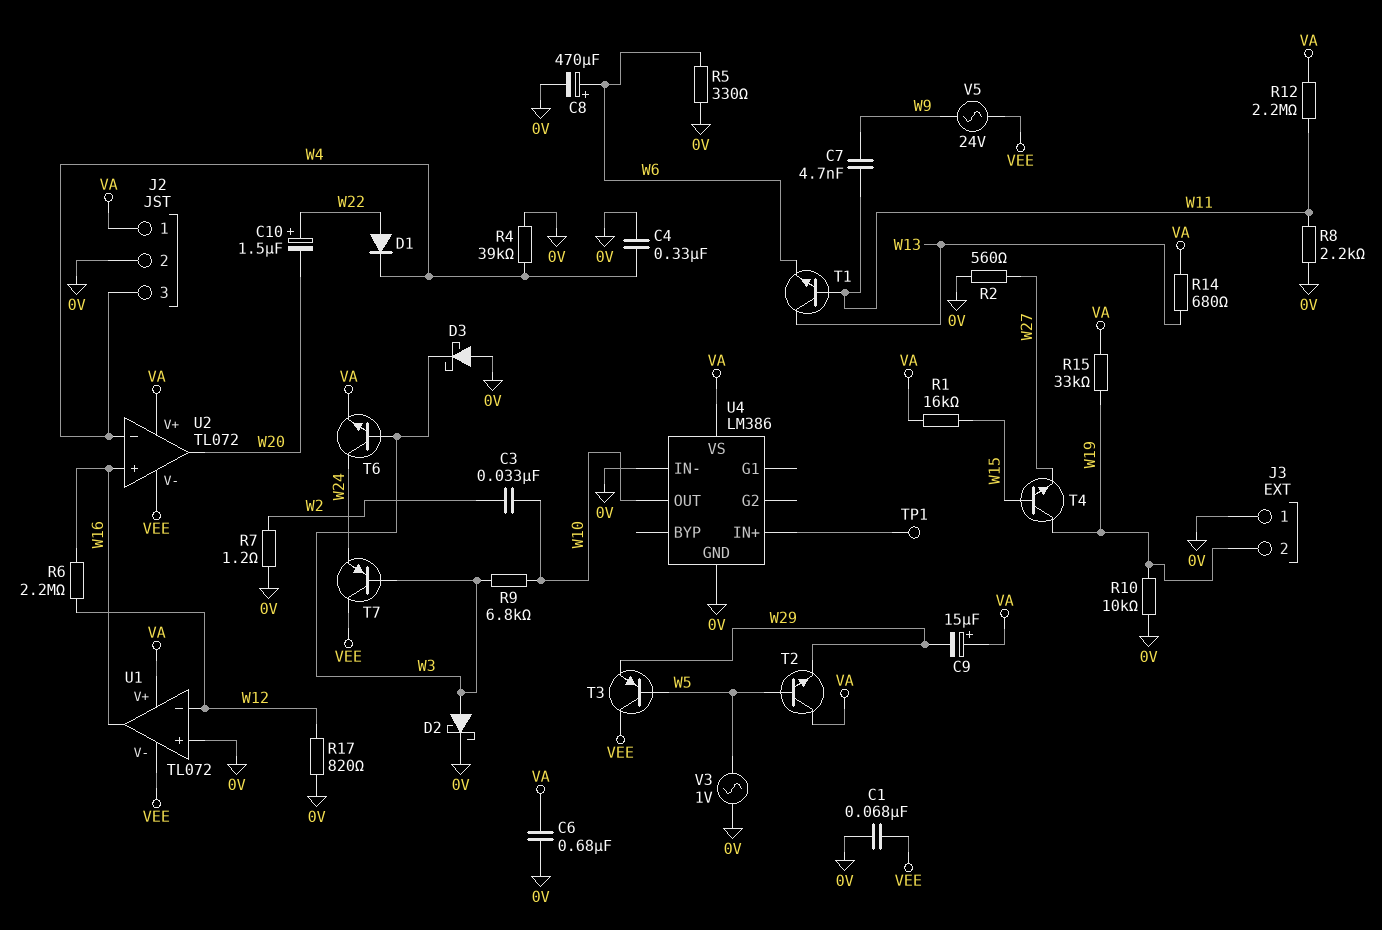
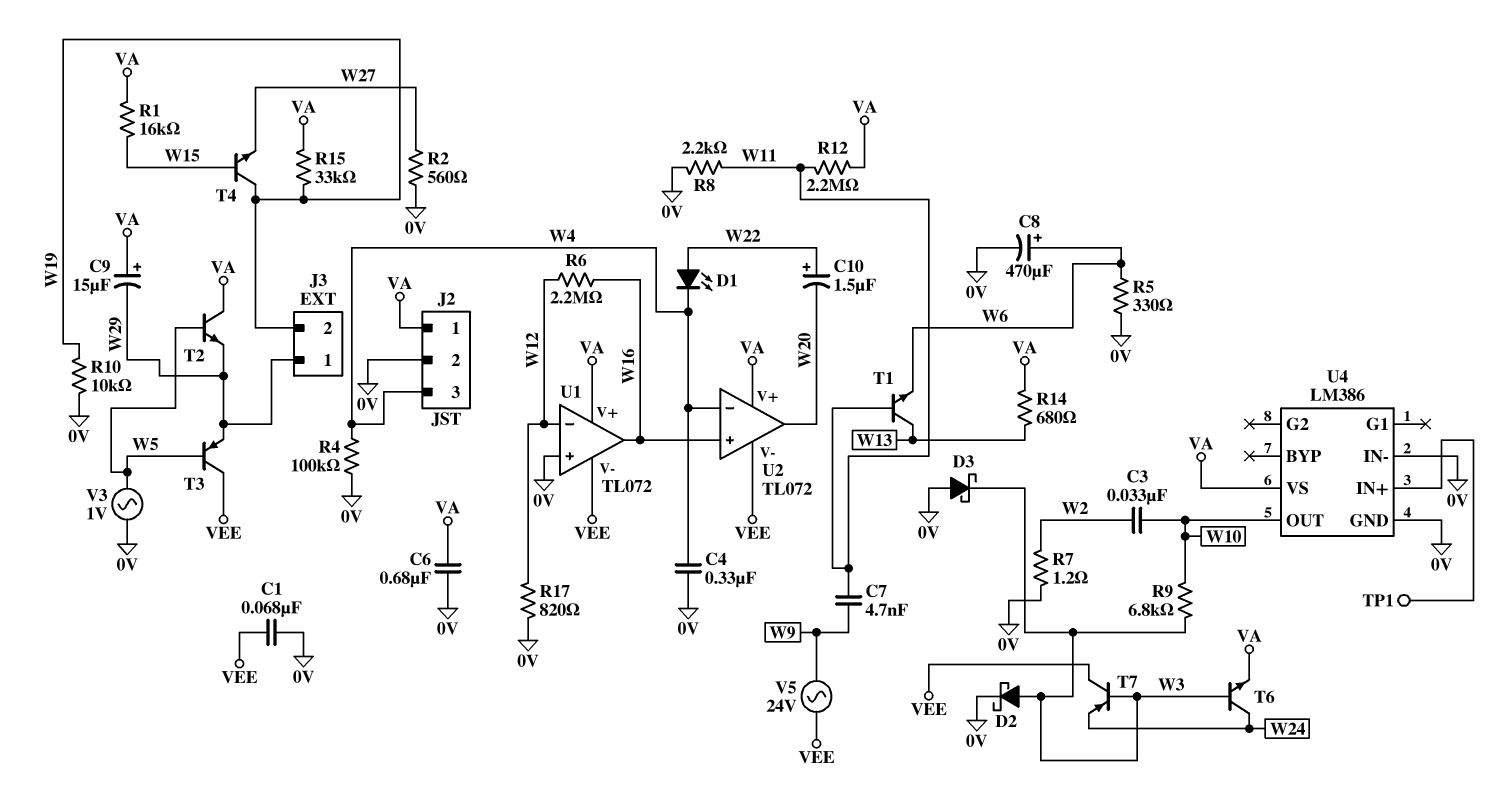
D1: diode (A W22, K W4) -> LED (A W22, K W4)
J3 pin 1: 0V -> W29
R4: 39k (0V, W4) -> 100k (0V, W4)

